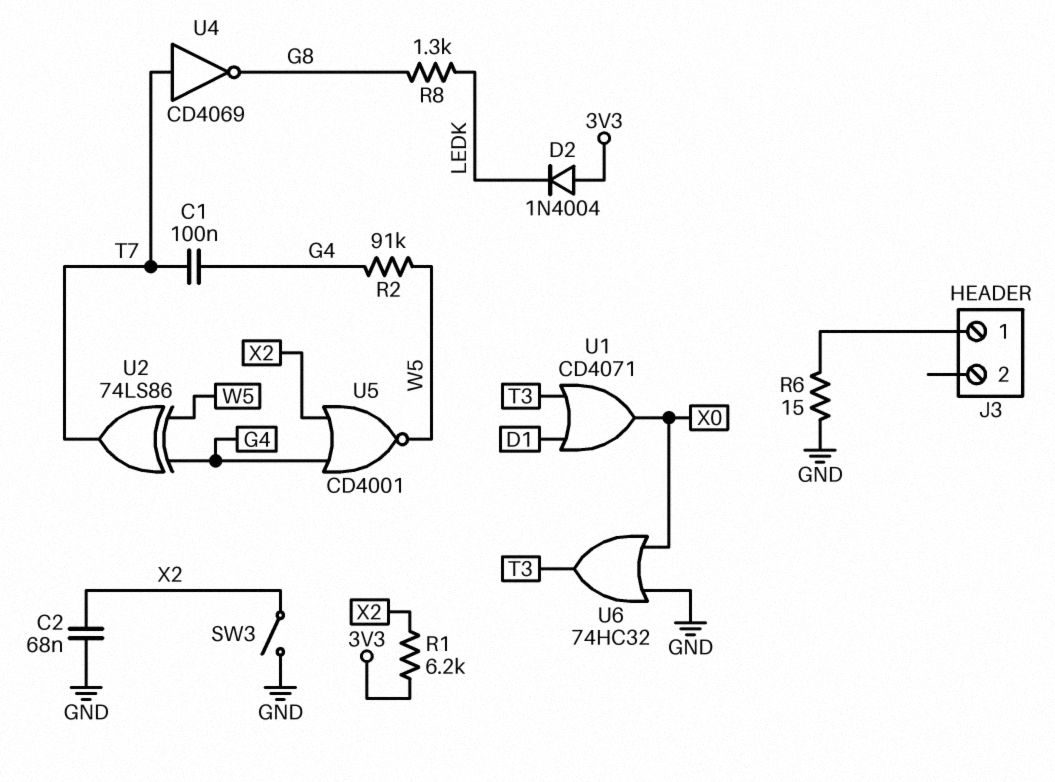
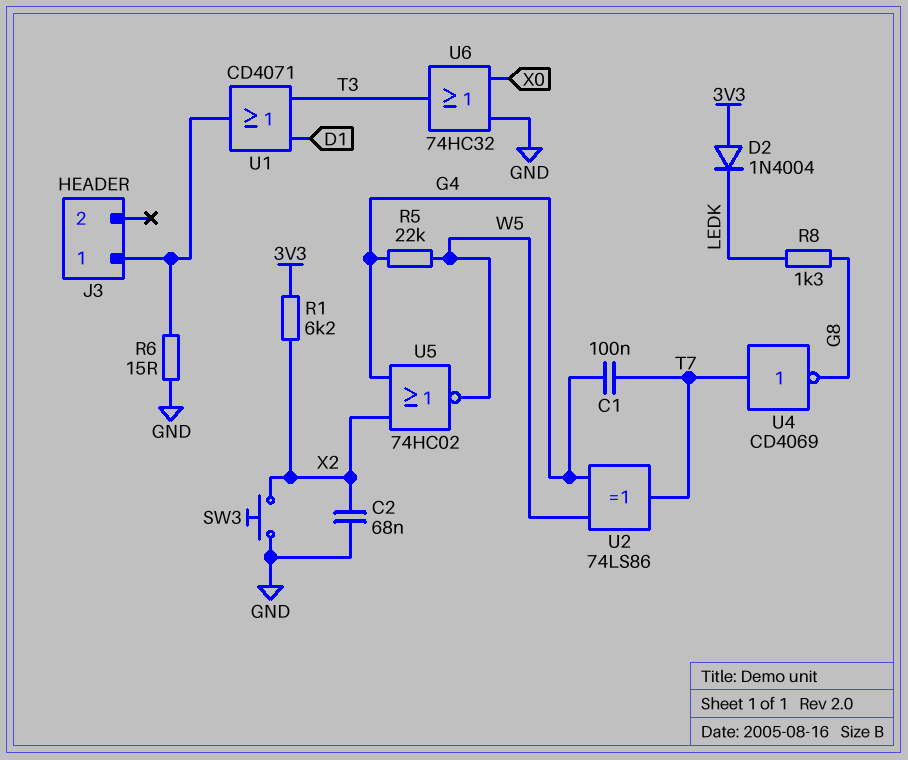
R2: 91k (G4, W5) -> none
R5: none -> 22k (G4, W5)
SW3: switch (GND, X2) -> button (GND, X2)
U1: OR CD4071 (in D1, in T3, out X0) -> OR CD4071 (in D1, in T3, out J3/1)
U5: NOR CD4001 (in G4, in X2, out W5) -> NOR 74HC02 (in G4, in X2, out W5)

